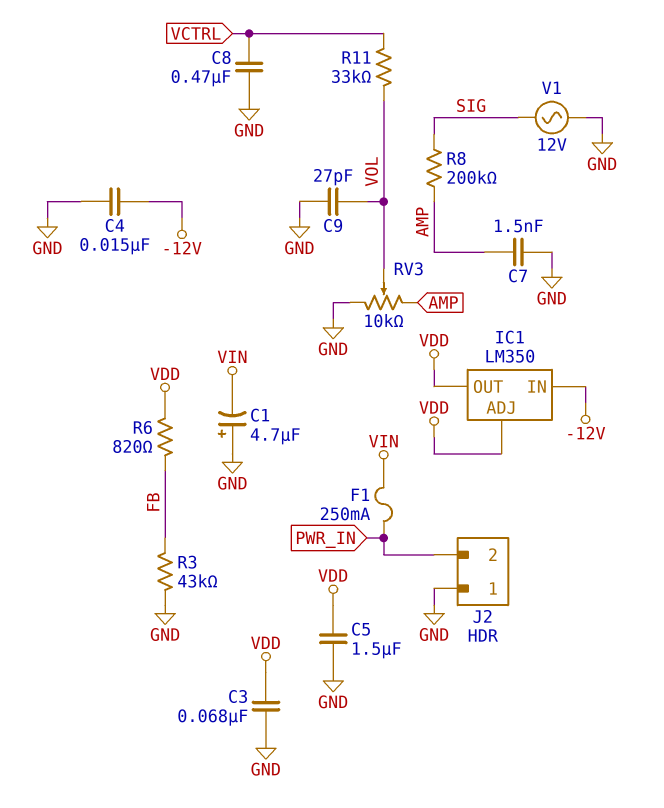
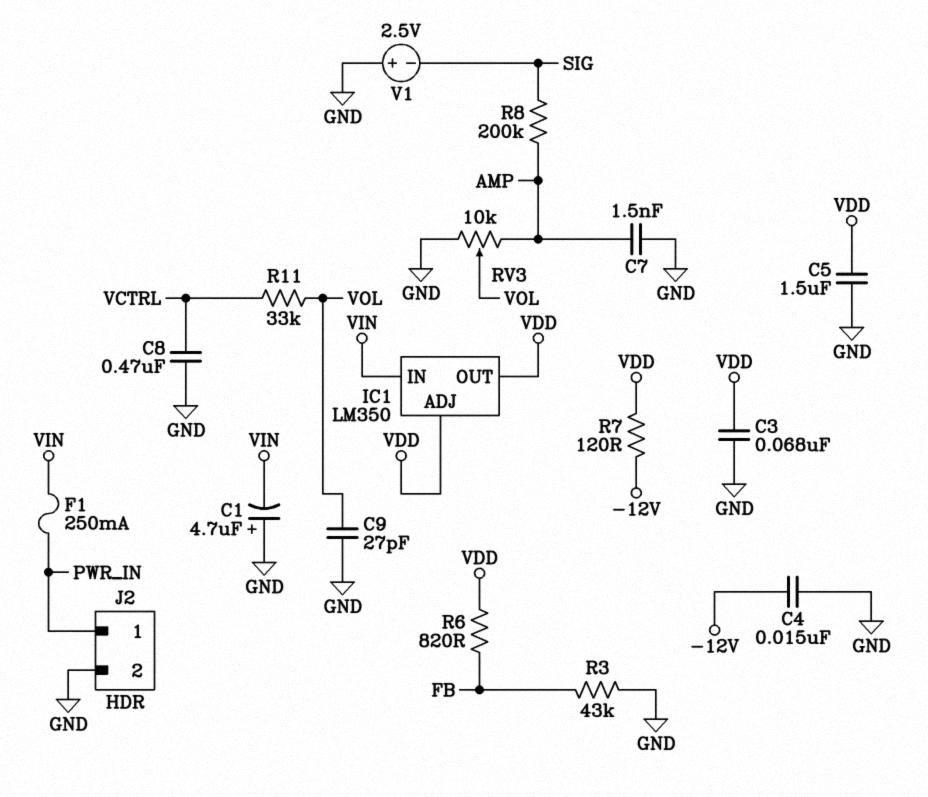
IC1 pin IN: -12V -> VIN
J2 pin 1: GND -> PWR_IN
J2 pin 2: PWR_IN -> GND
R7: none -> 120 (-12V, VDD)
V1: AC 12V (GND, SIG) -> 2.5V (plus GND, minus SIG)

